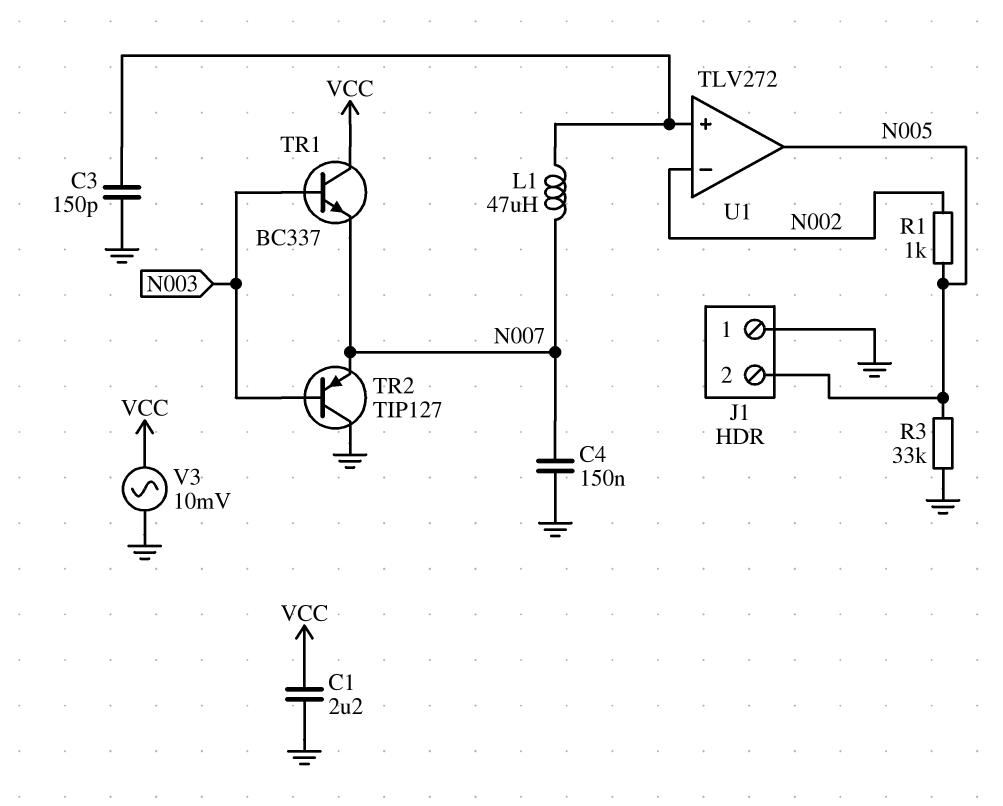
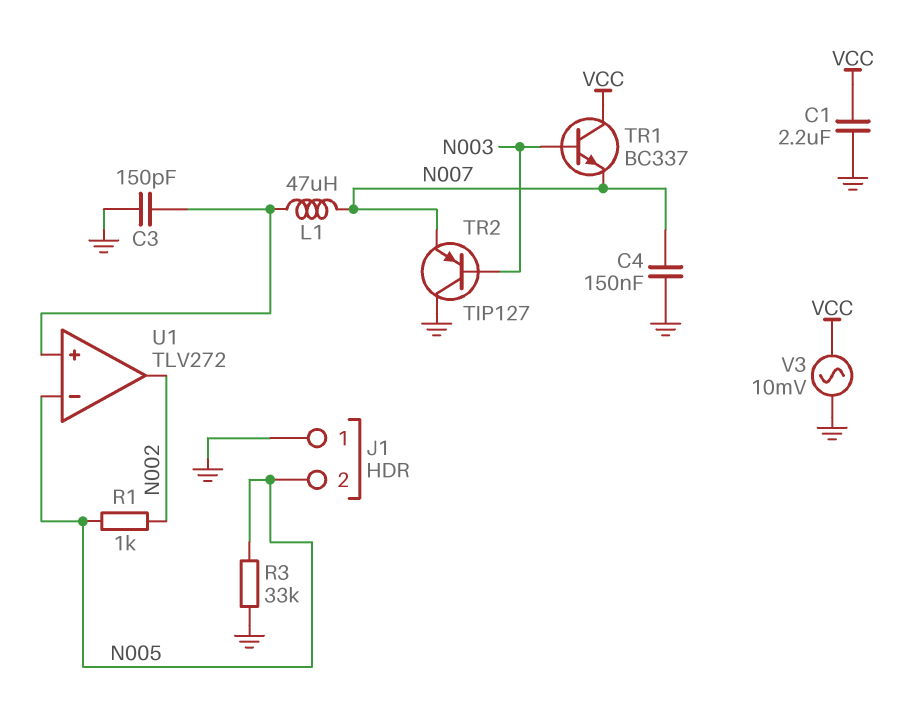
U1 pin in-: N002 -> N005
U1 pin out: N005 -> N002

